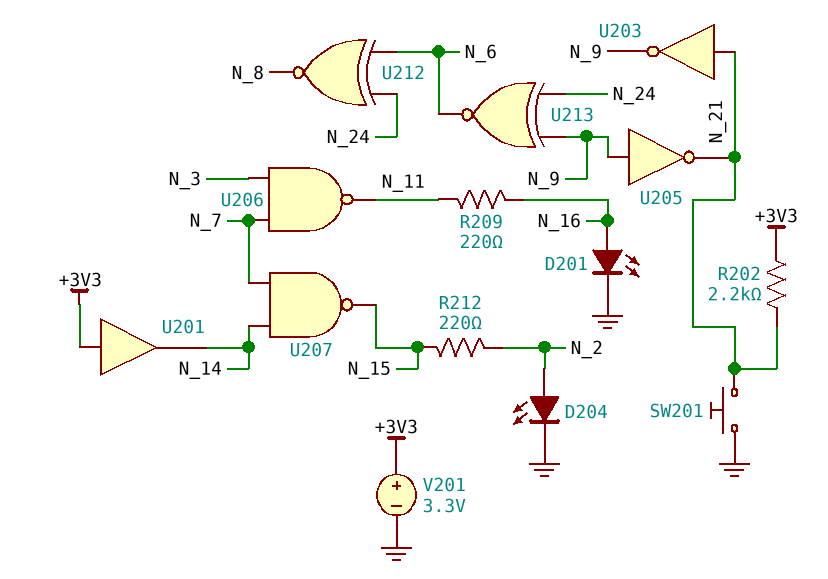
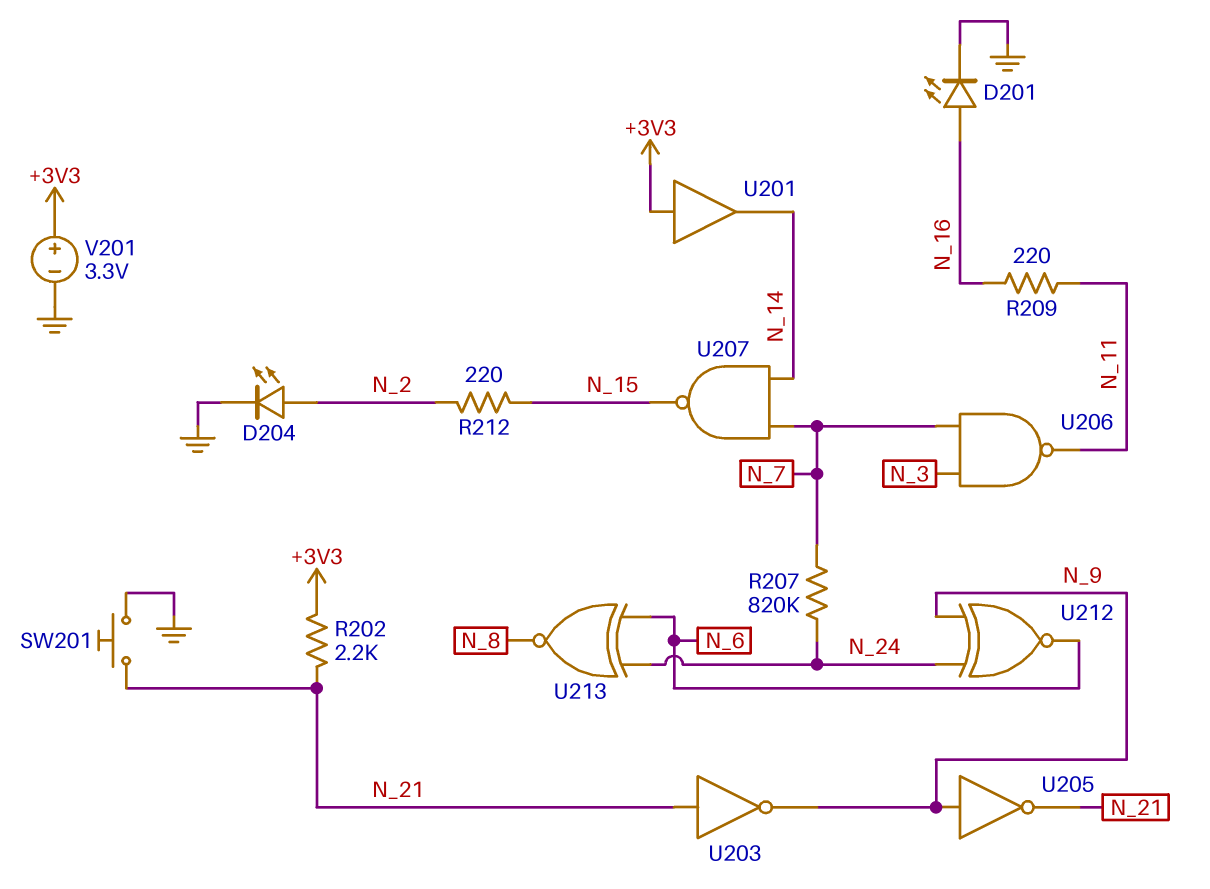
R207: none -> 820k (N_7, N_24)
U212: XNOR (in N_6, in N_24, out N_8) -> XNOR (in N_9, in N_24, out N_6)
U213: XNOR (in N_9, in N_24, out N_6) -> XNOR (in N_6, in N_24, out N_8)

